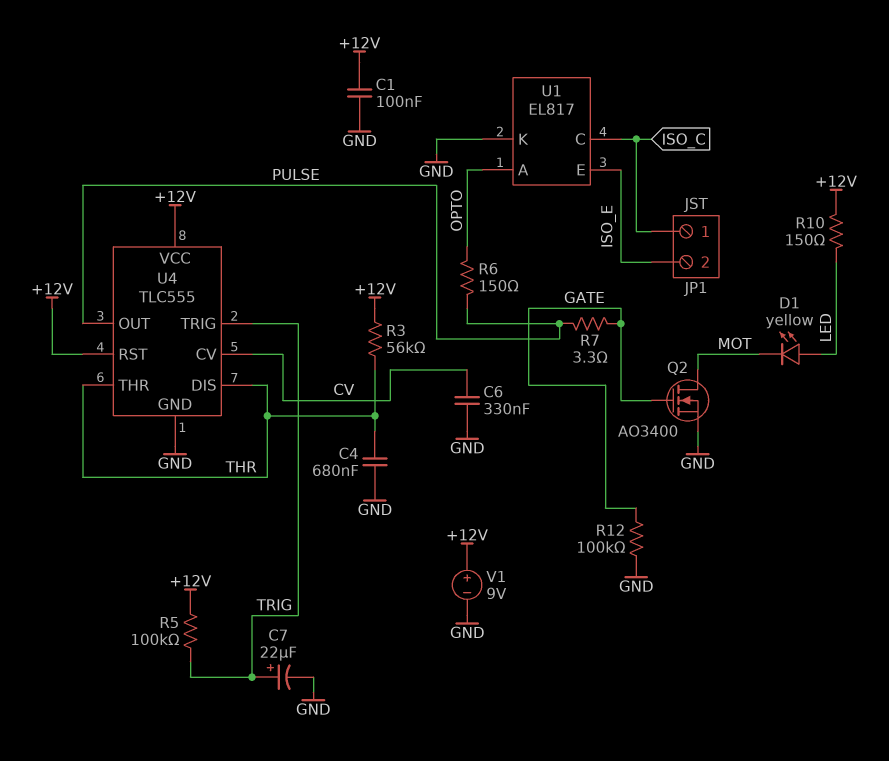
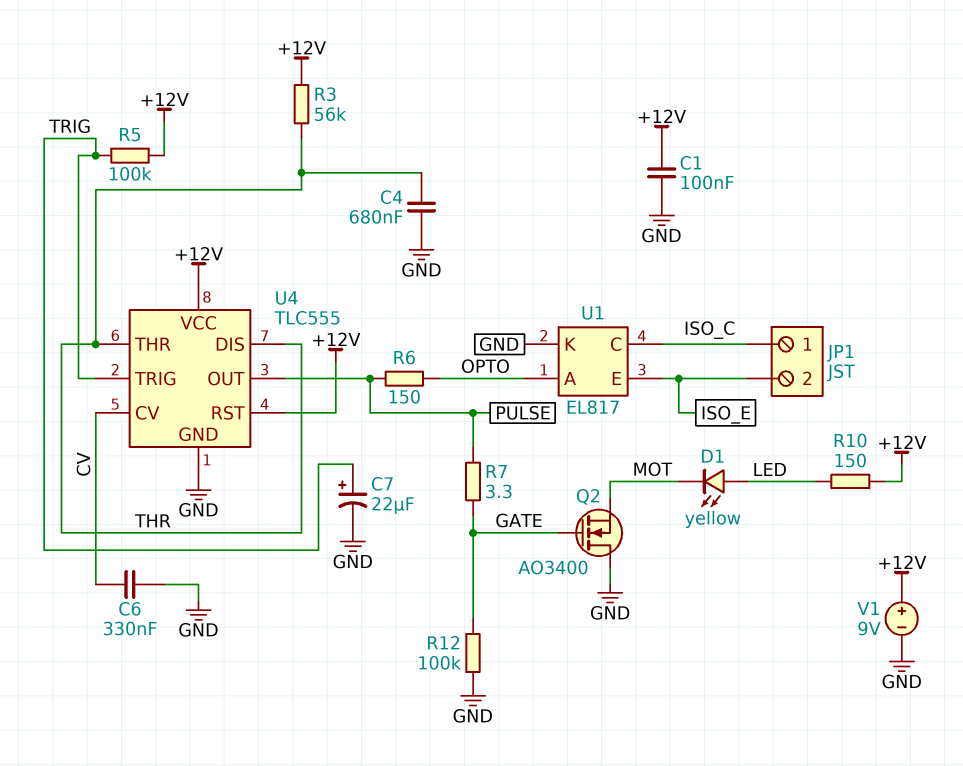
Q2: NMOS AO3400 (G GATE, D MOT, S GND) -> NMOS AO3400 (G GATE, D GND, S MOT)

